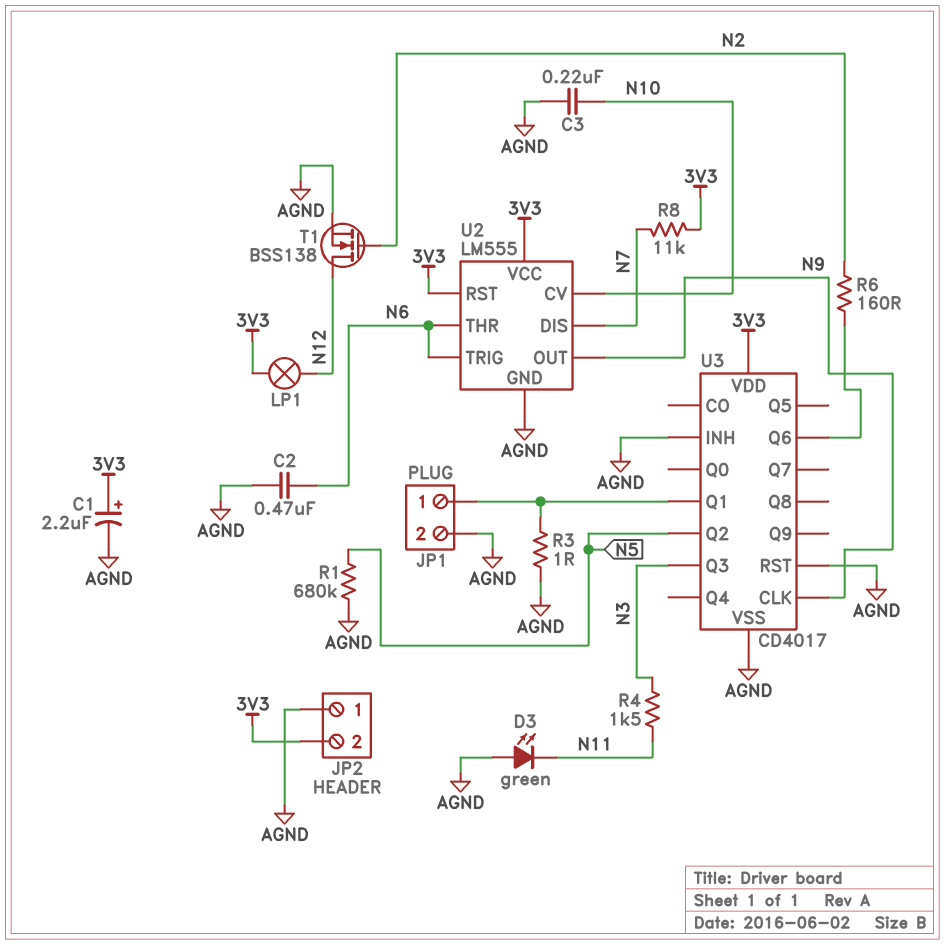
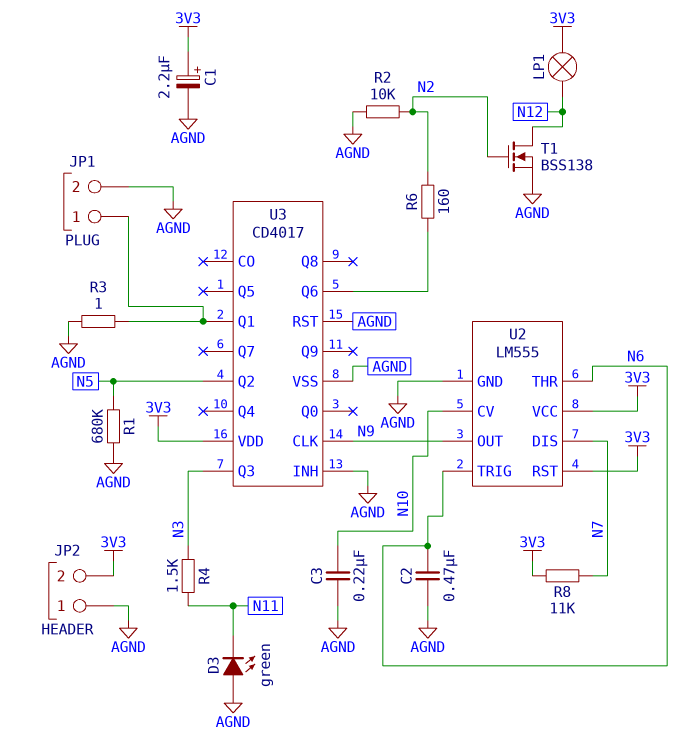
R2: none -> 10k (AGND, N2)

